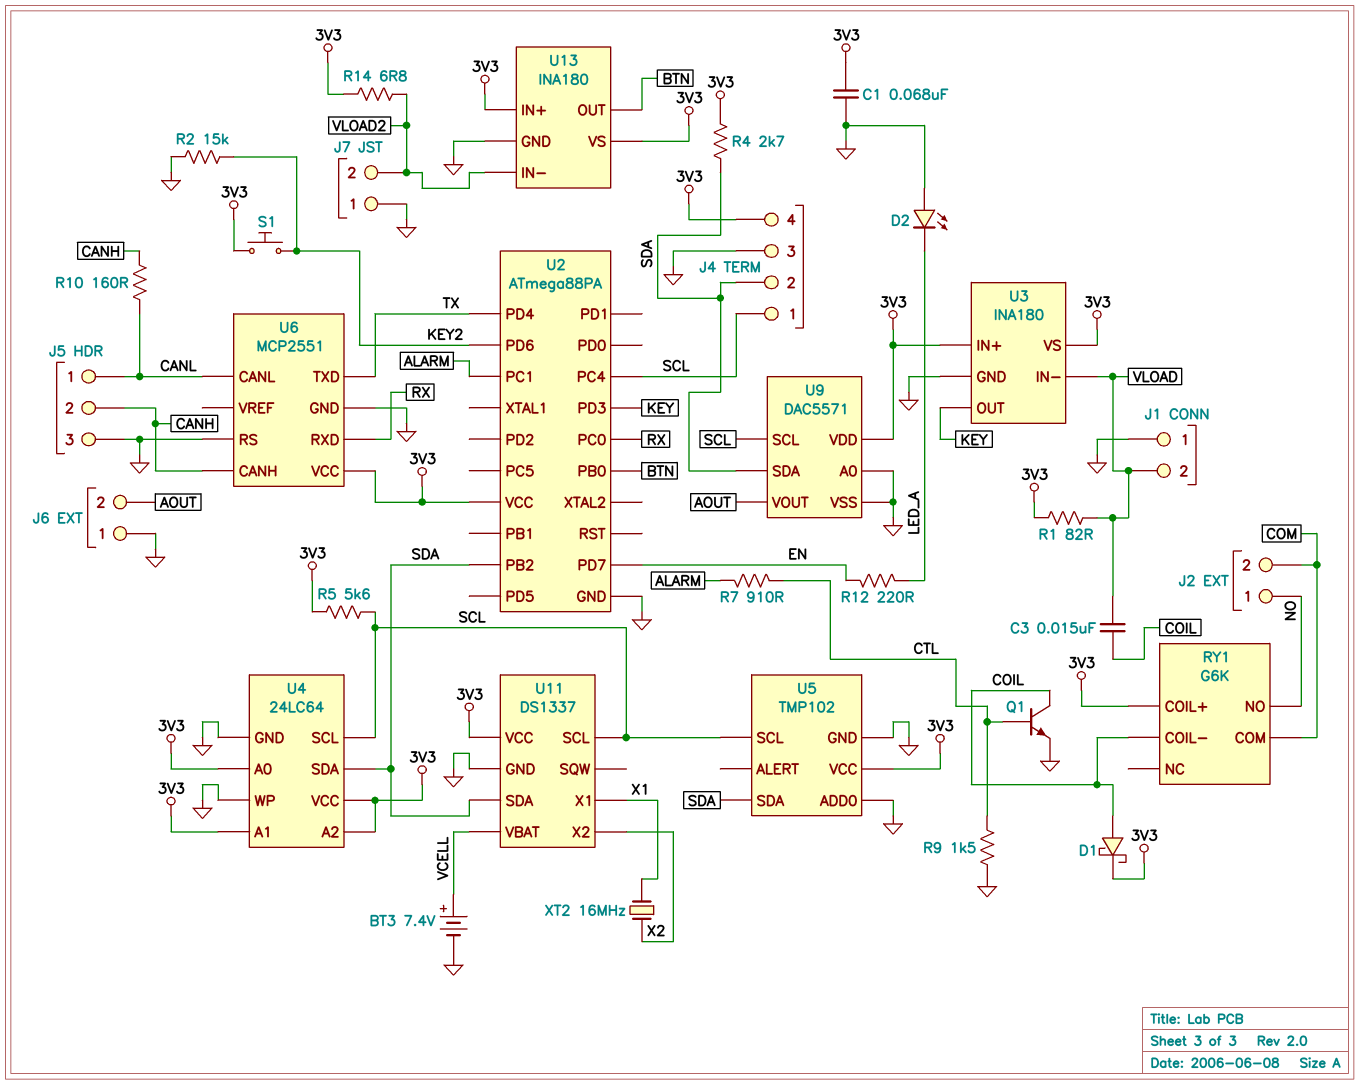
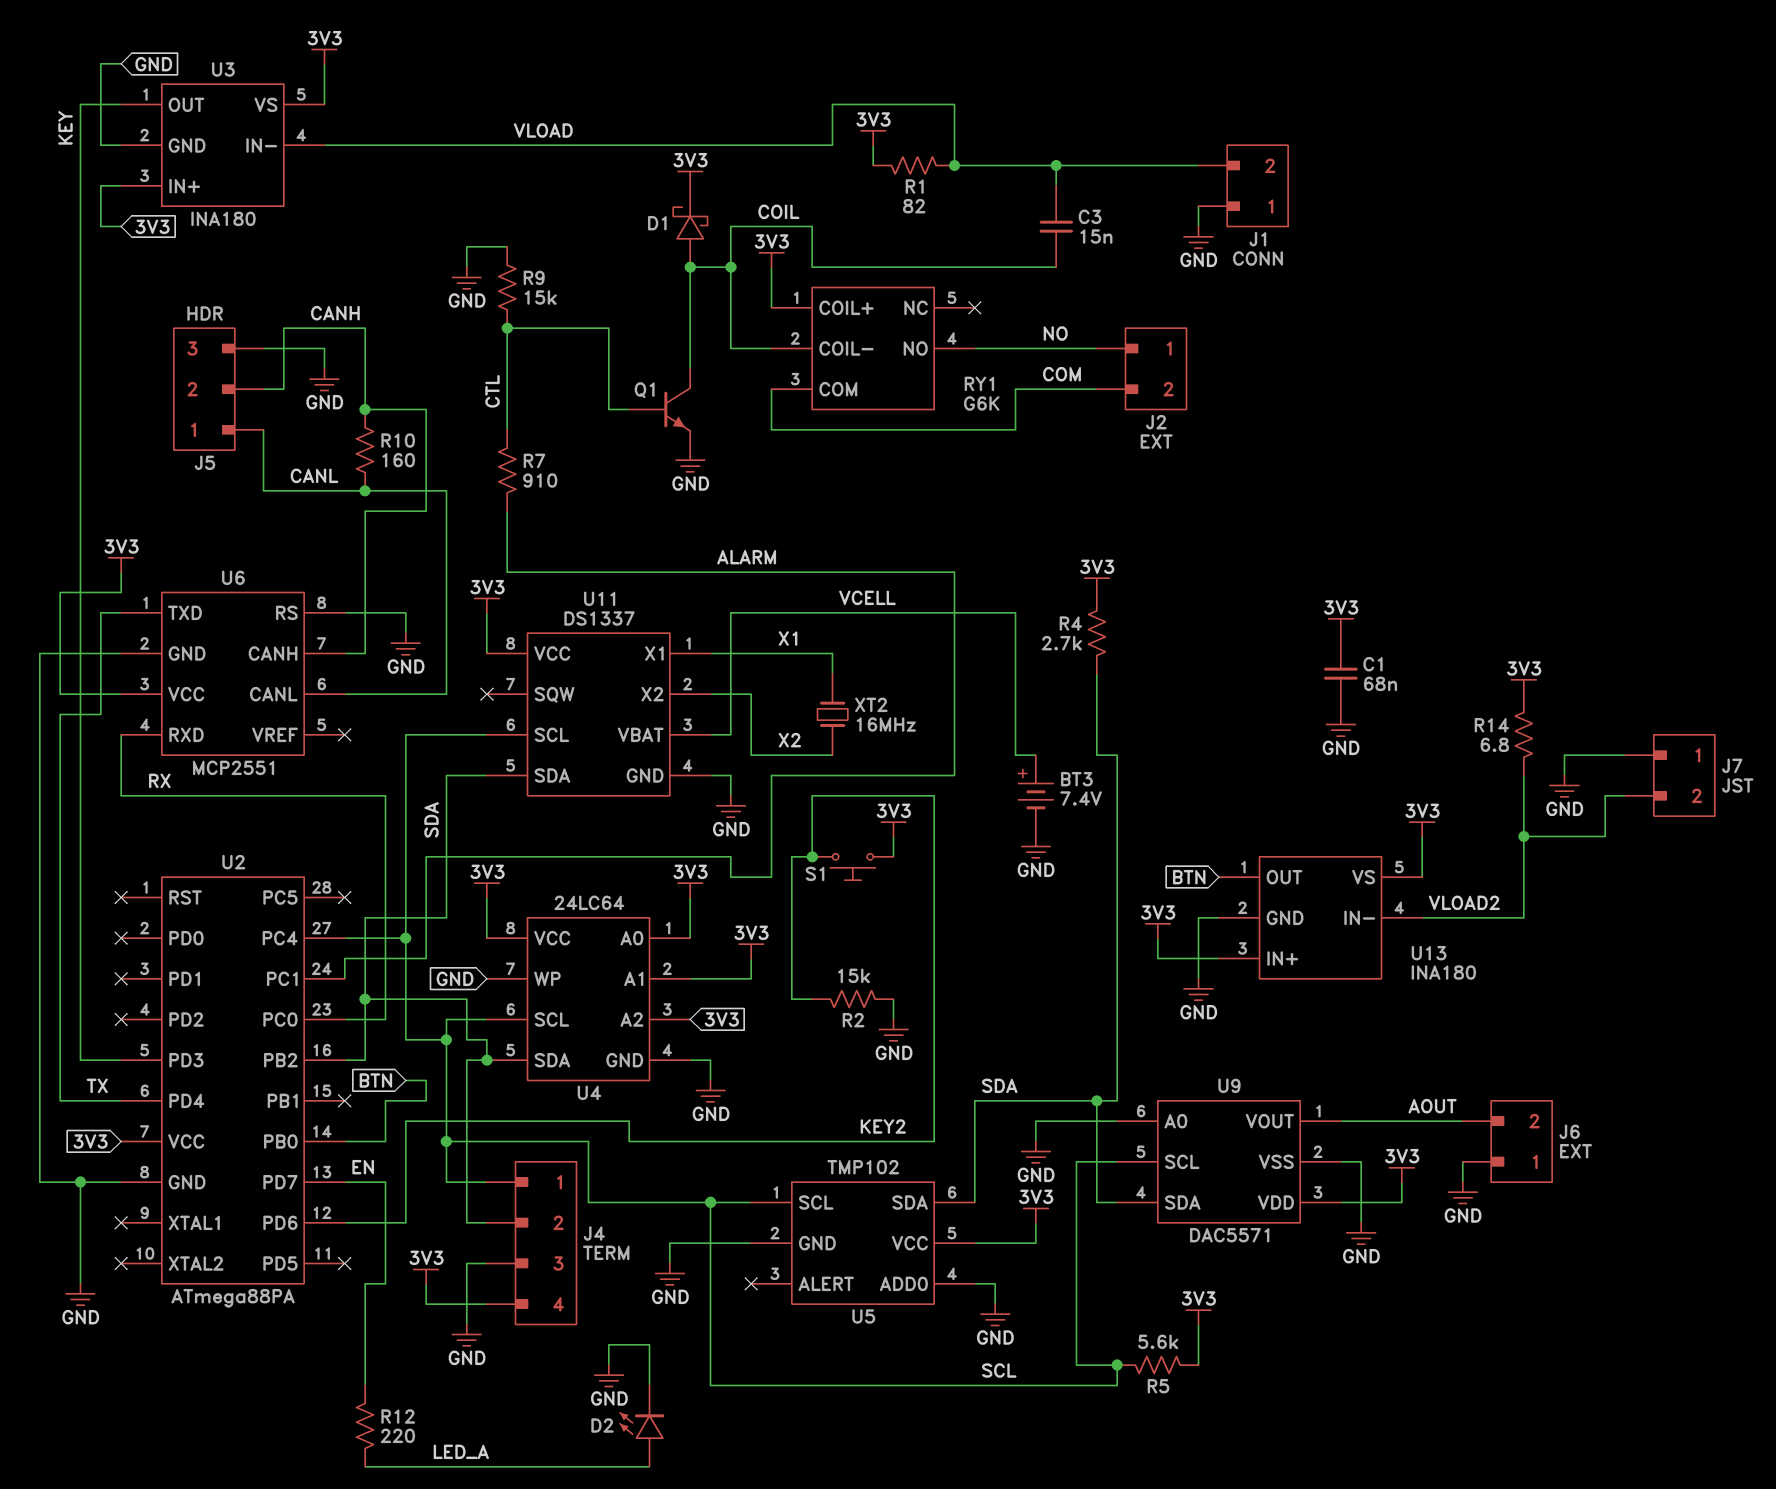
D2: LED (A GND, K LED_A) -> LED (A LED_A, K GND)
R9: 1.5k (CTL, GND) -> 15k (CTL, GND)

